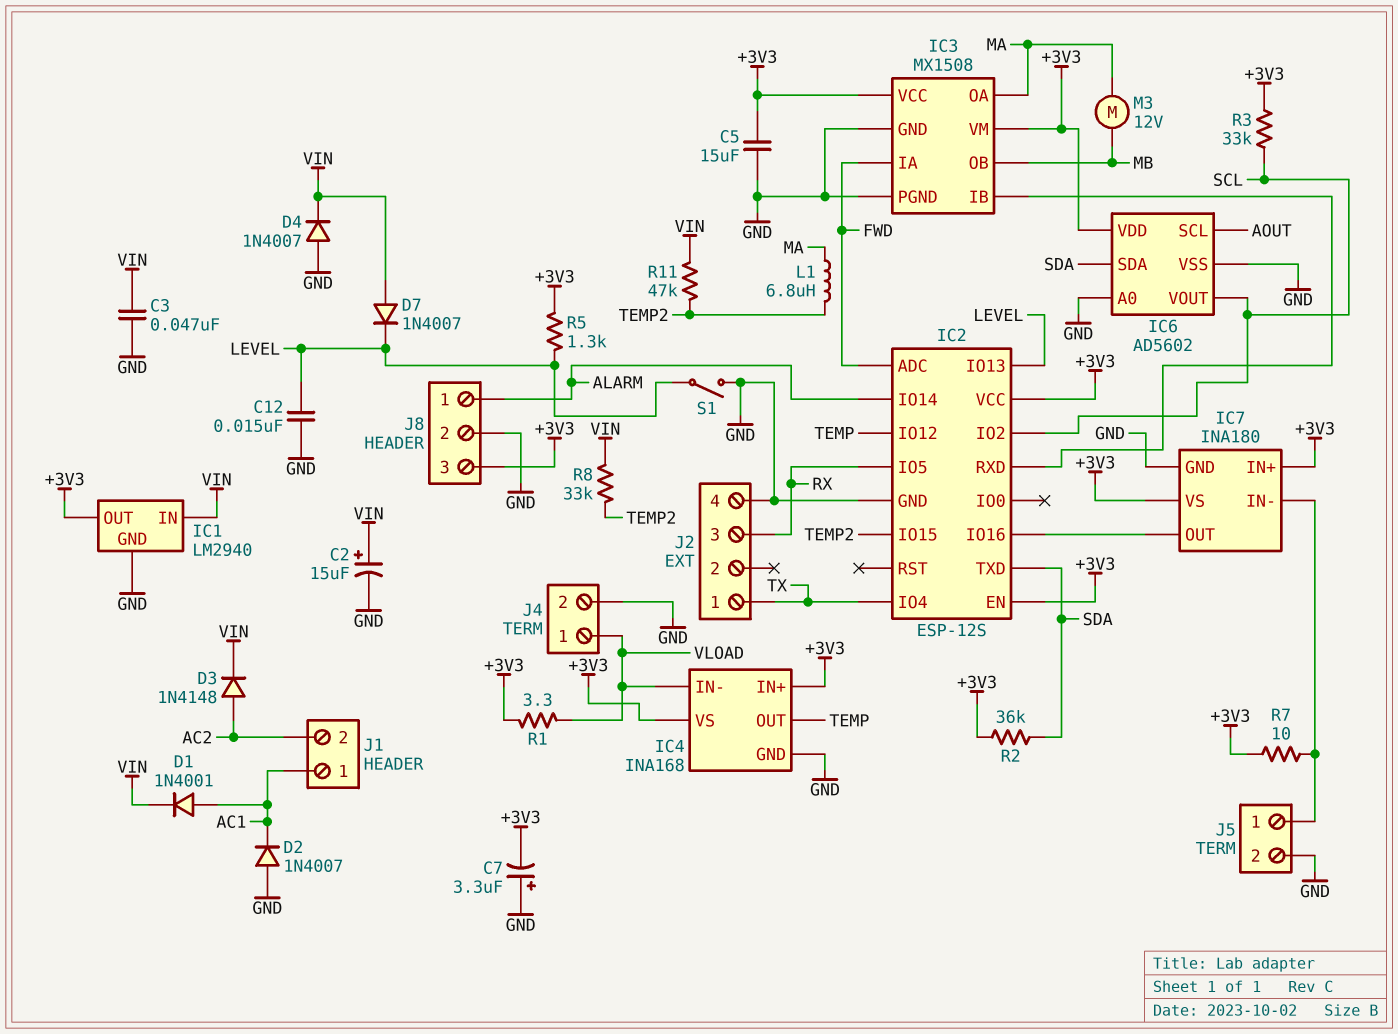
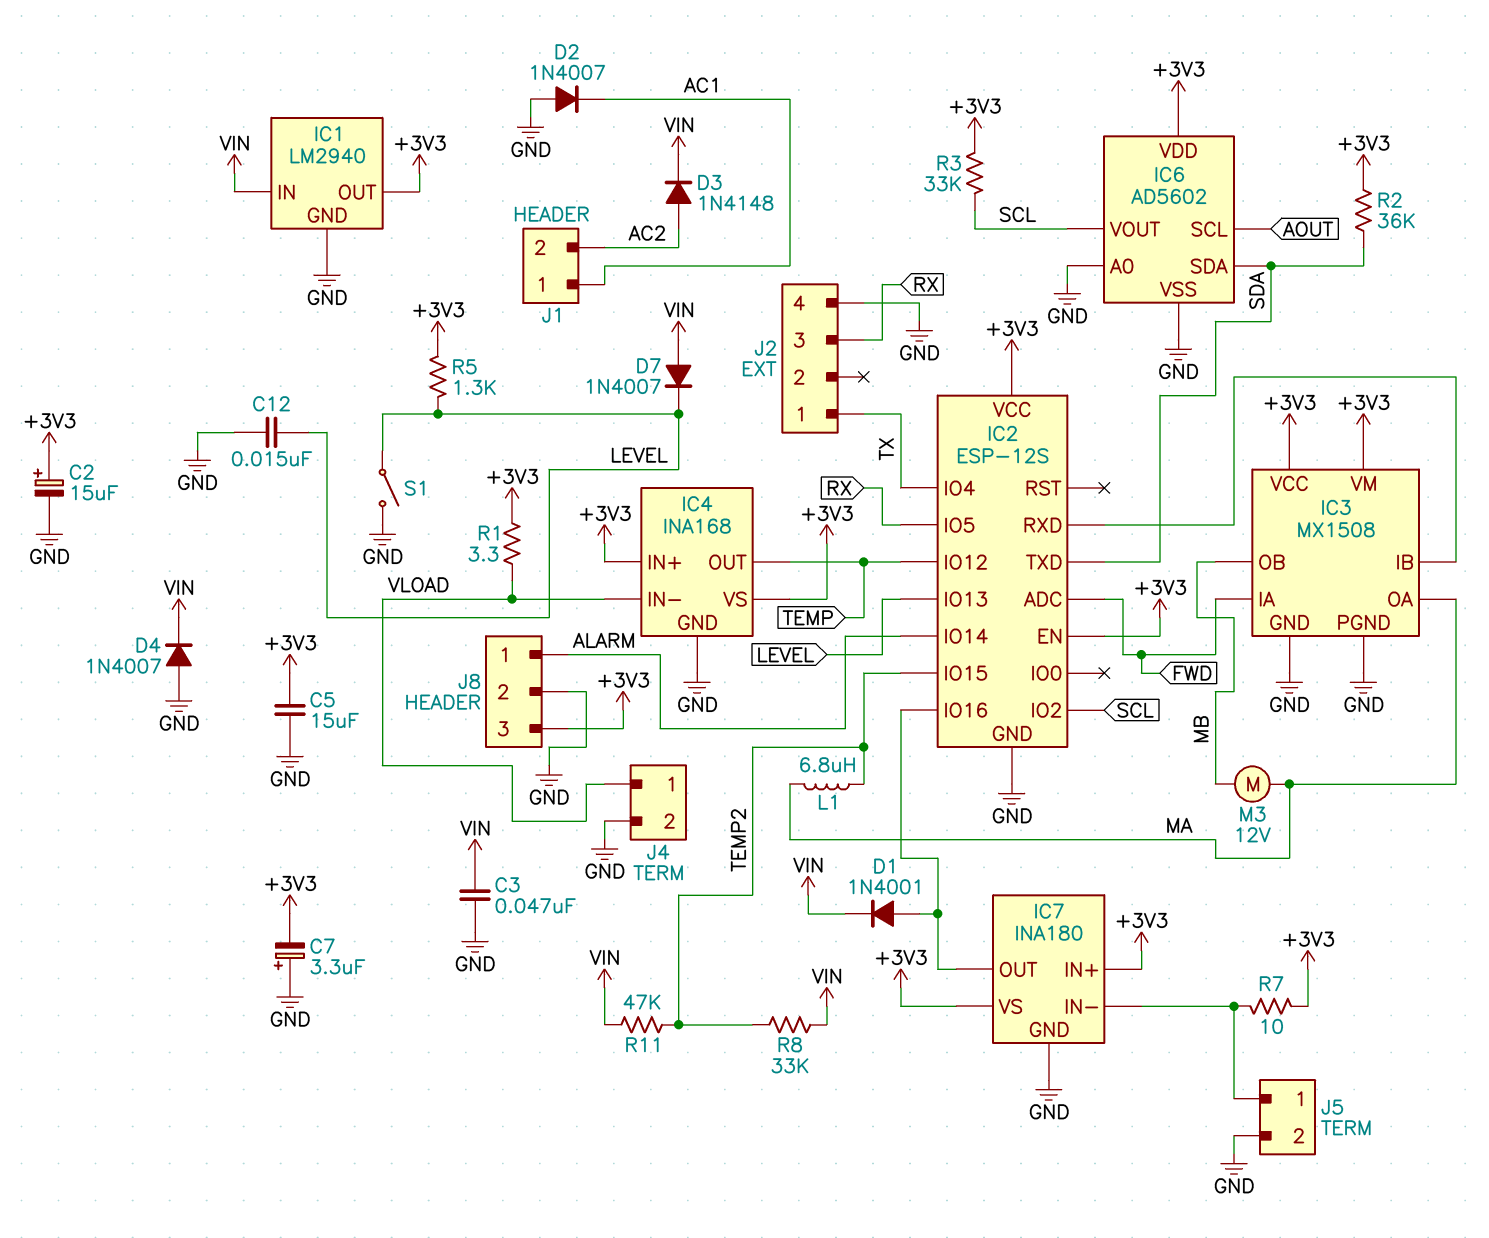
C2: 15uF (plus VIN, minus GND) -> 15uF (plus +3V3, minus GND)
D1: diode 1N4001 (A AC1, K VIN) -> diode 1N4001 (A IC2/IO16, K VIN)

